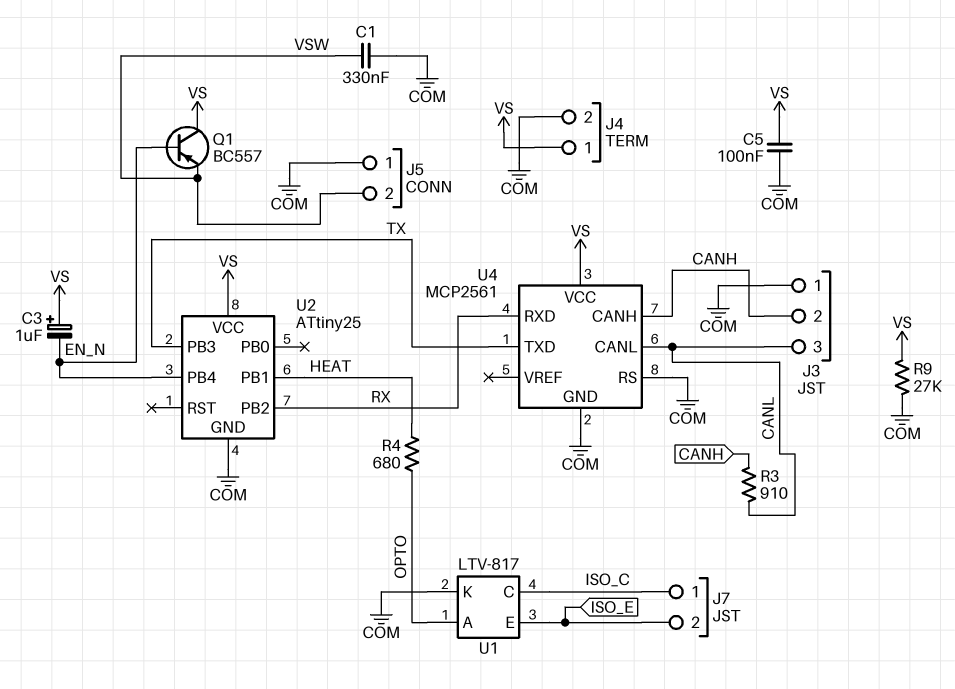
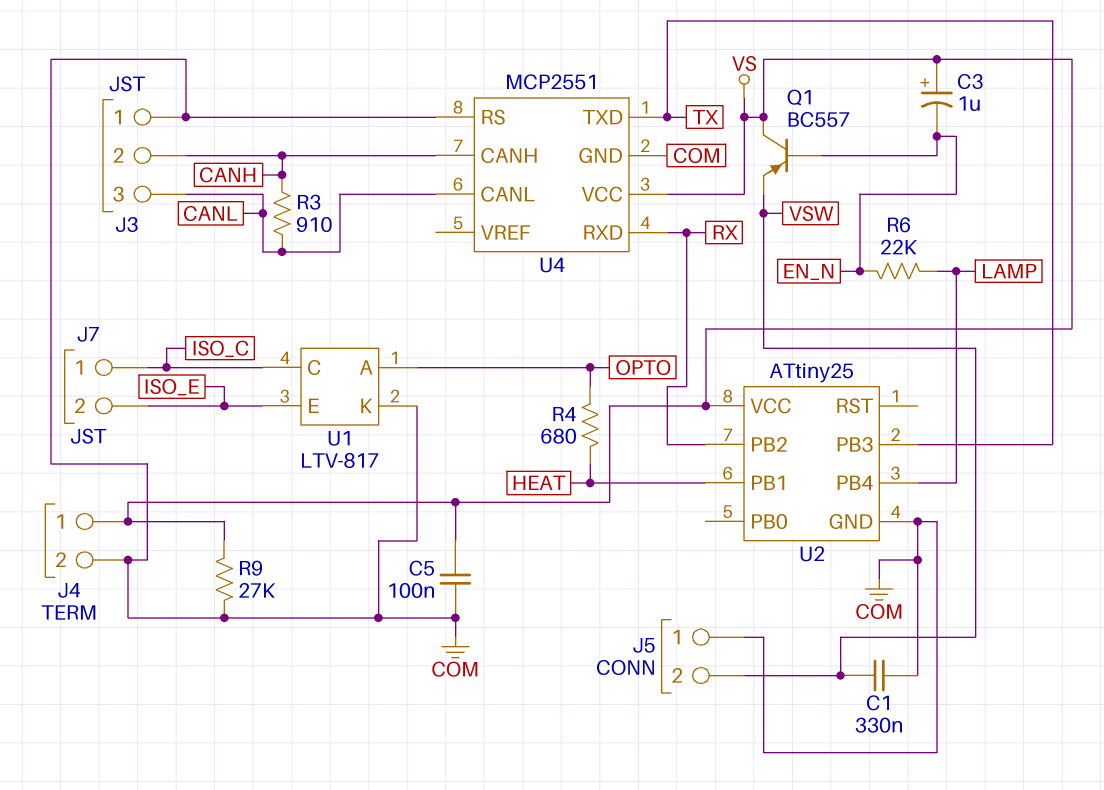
R6: none -> 22k (EN_N, LAMP)
U2 pin PB4: EN_N -> LAMP
U4: MCP2561 -> MCP2551

